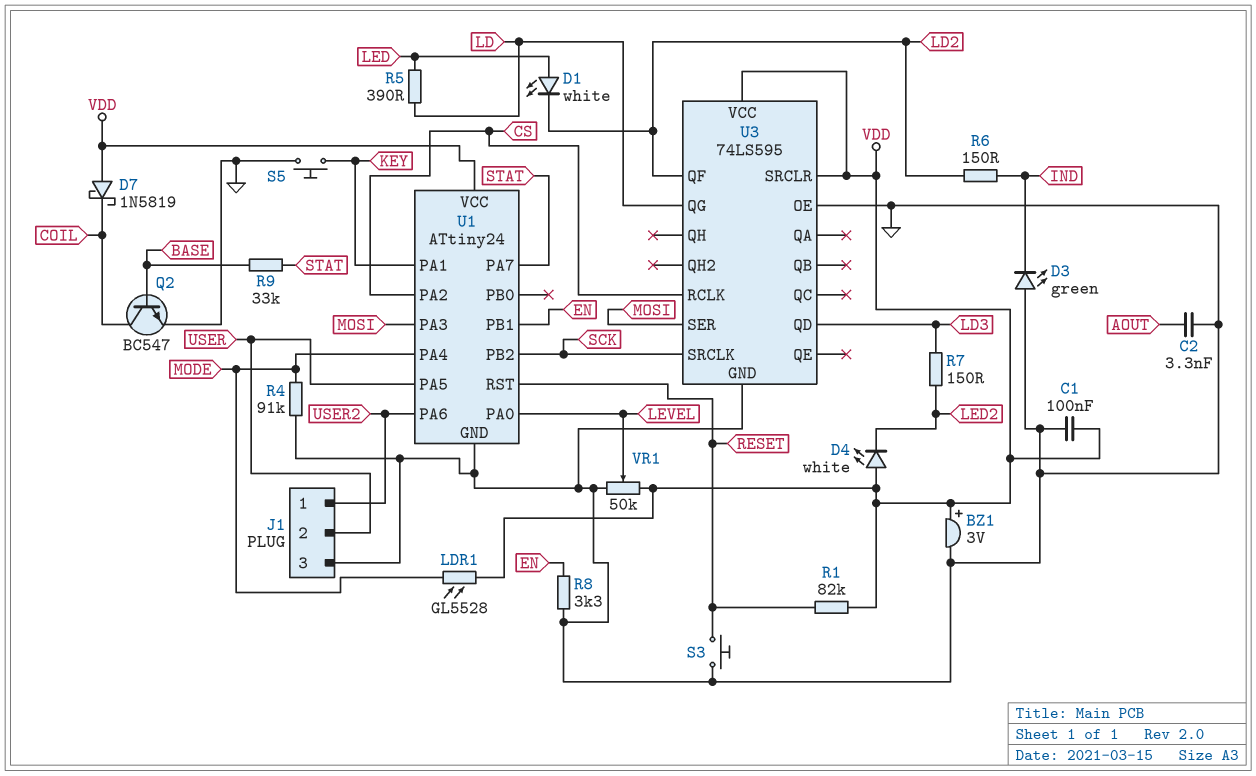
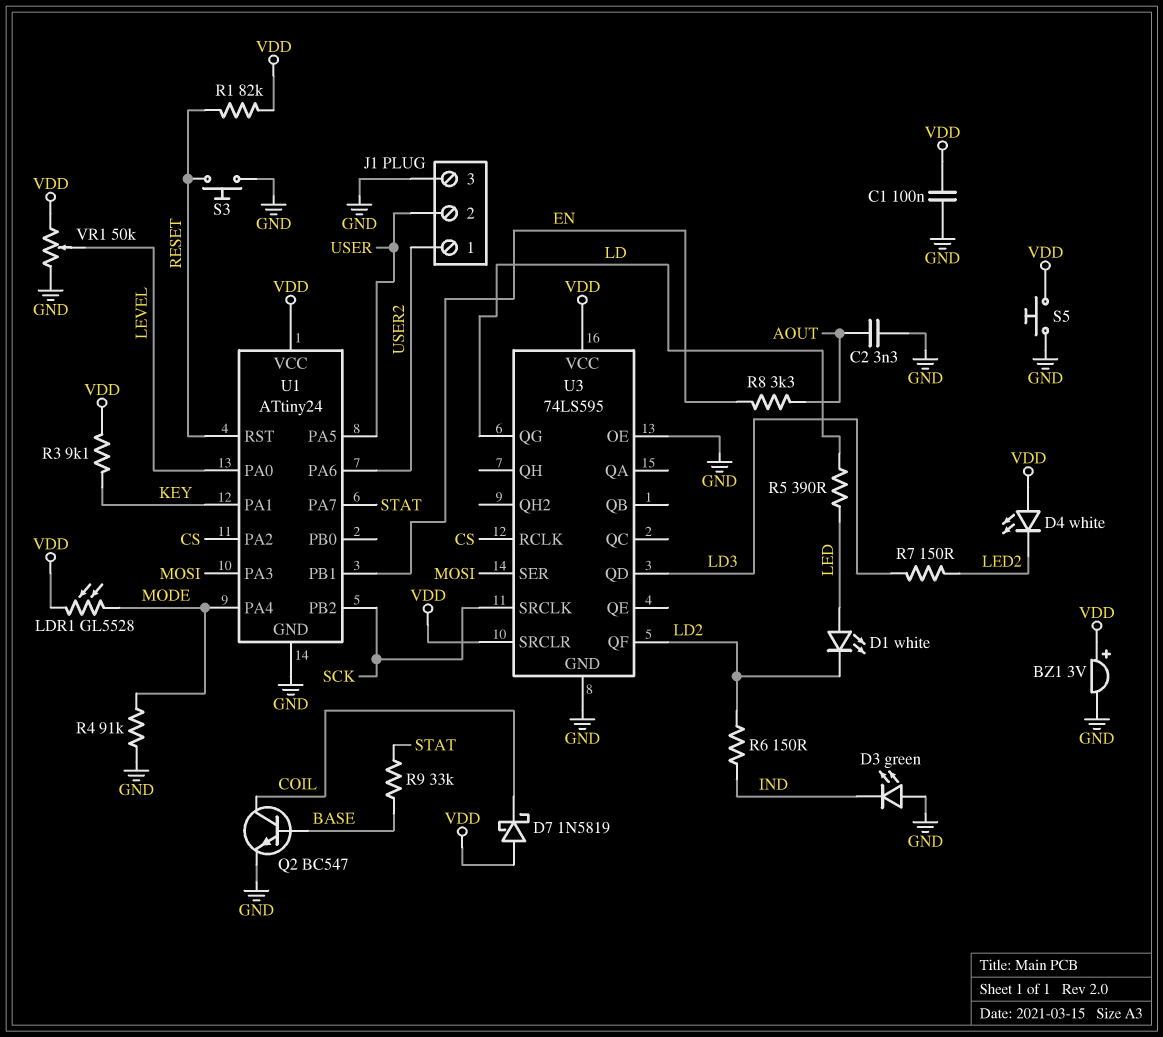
R3: none -> 9.1k (KEY, VDD)
R8: 3.3k (EN, GND) -> 3.3k (AOUT, EN)
S5: button (GND, KEY) -> button (GND, VDD)

